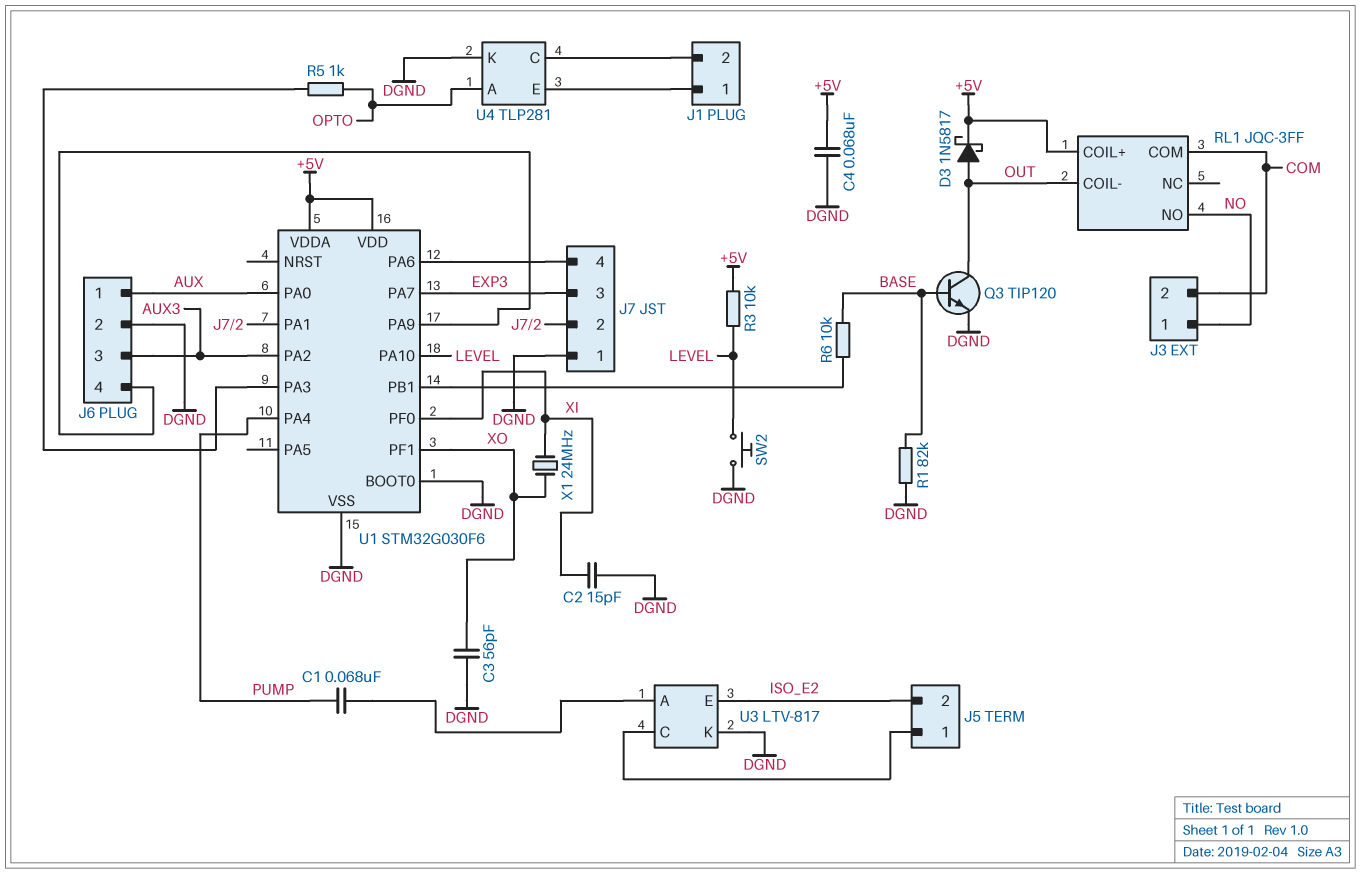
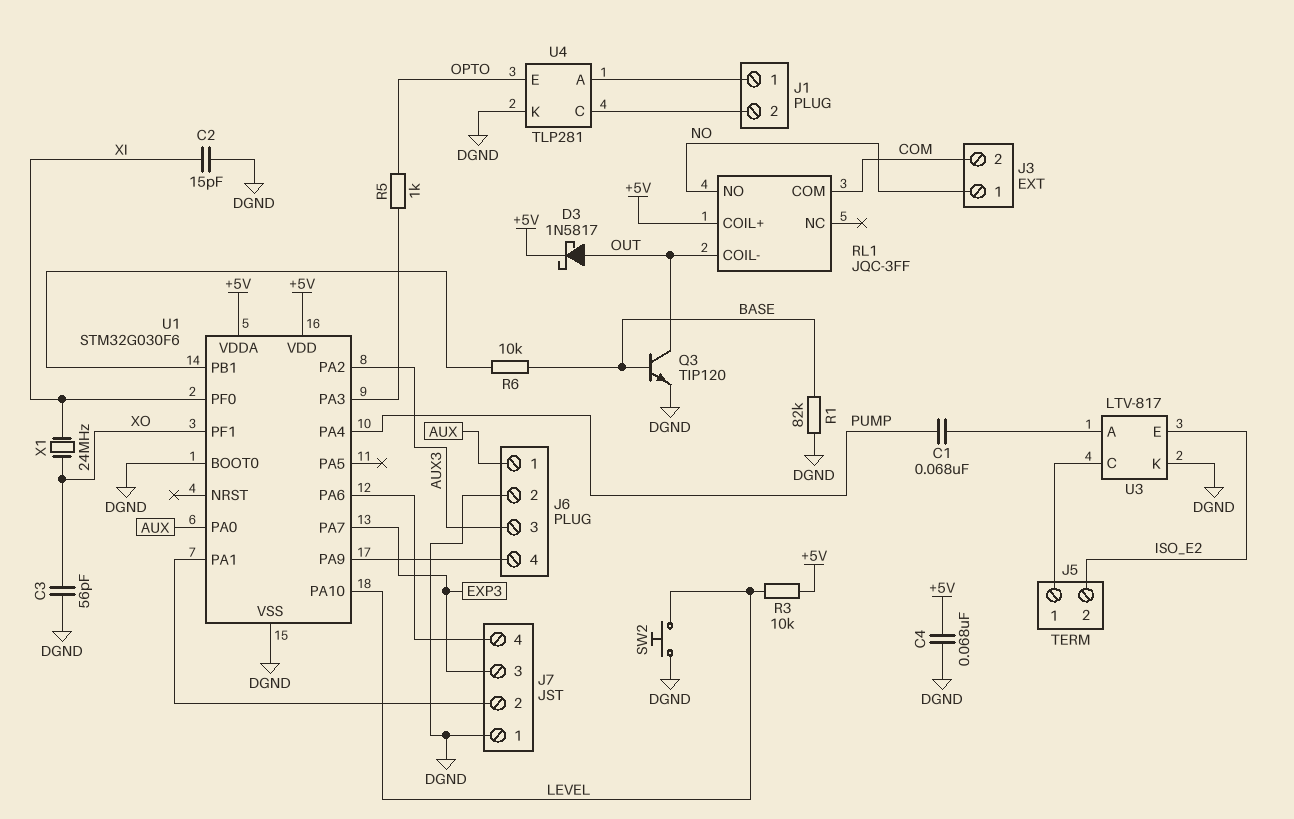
U4 pin A: OPTO -> J1/1
U4 pin E: J1/1 -> OPTO

